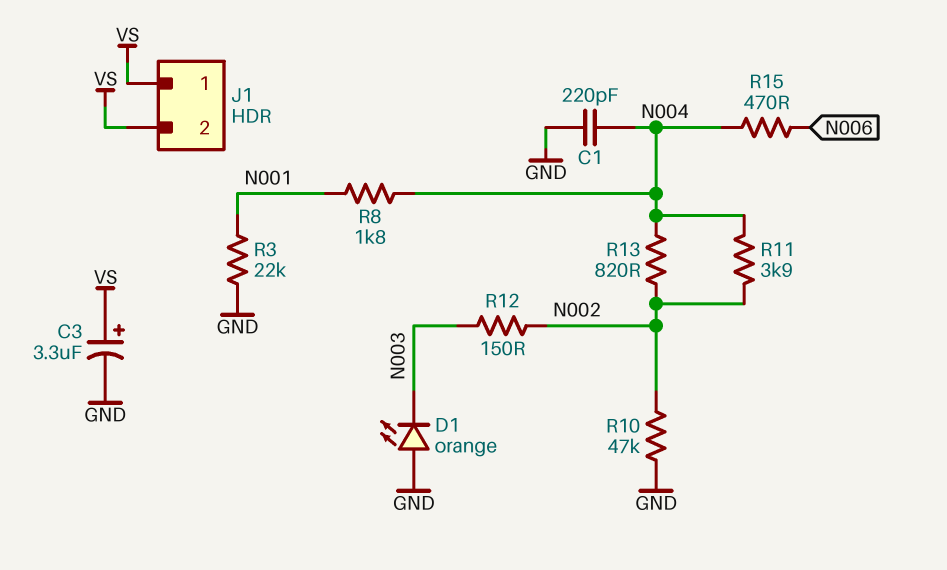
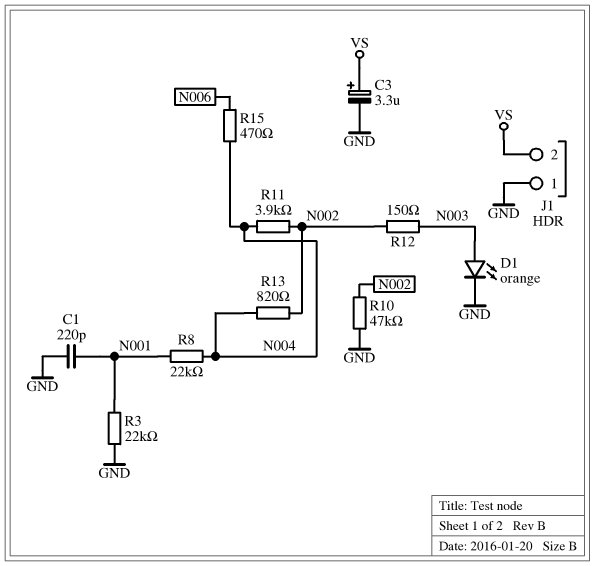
C1: 220pF (GND, N004) -> 220pF (GND, N001)
D1: LED orange (A GND, K N003) -> LED orange (A N003, K GND)
J1 pin 1: VS -> GND
R8: 1.8k (N001, N004) -> 22k (N001, N004)

